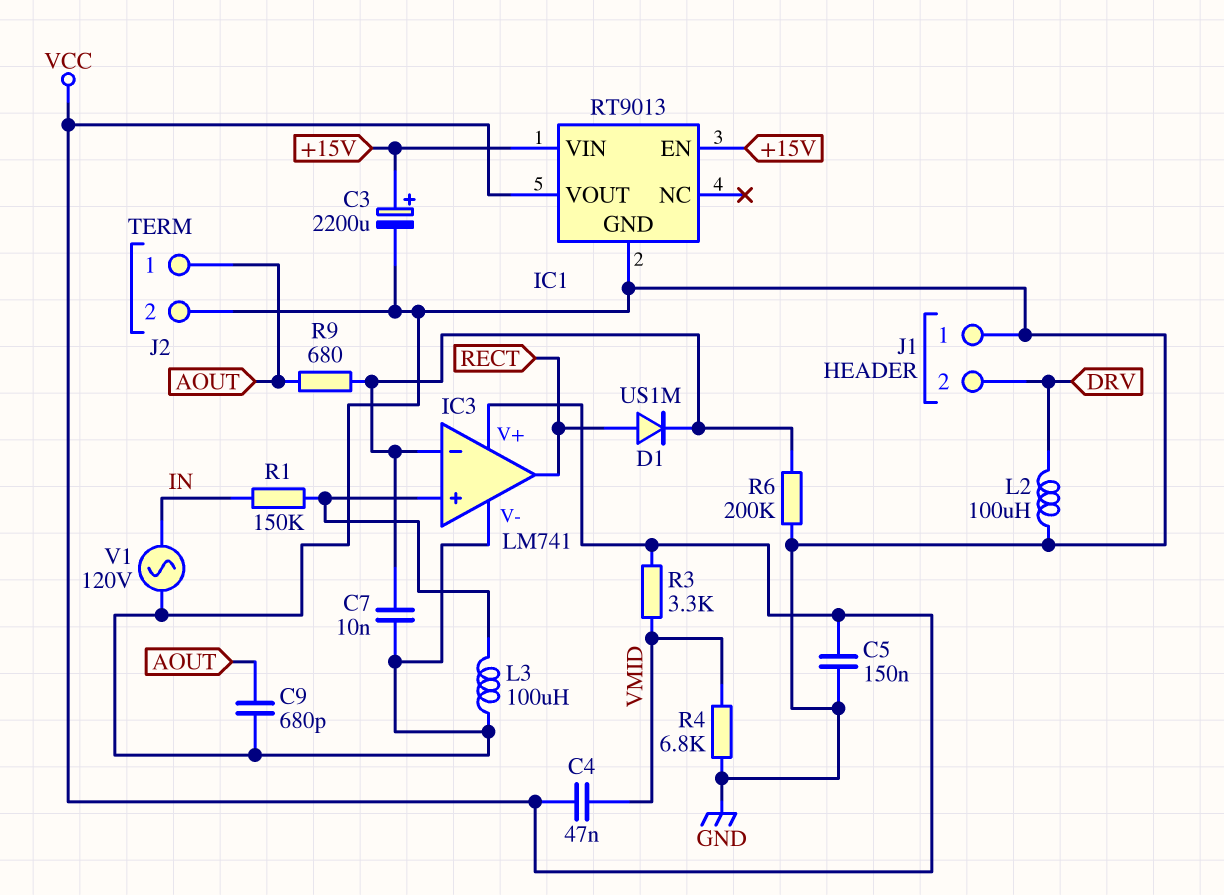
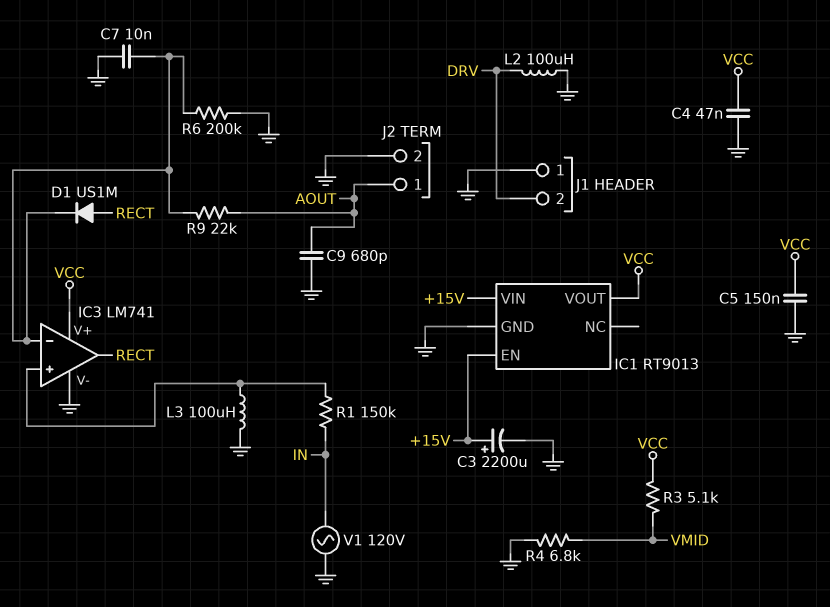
C4: 47nF (VCC, VMID) -> 47nF (GND, VCC)
R3: 3.3k (VCC, VMID) -> 5.1k (VCC, VMID)
R9: 680 (AOUT, IC3/in-) -> 22k (AOUT, IC3/in-)

